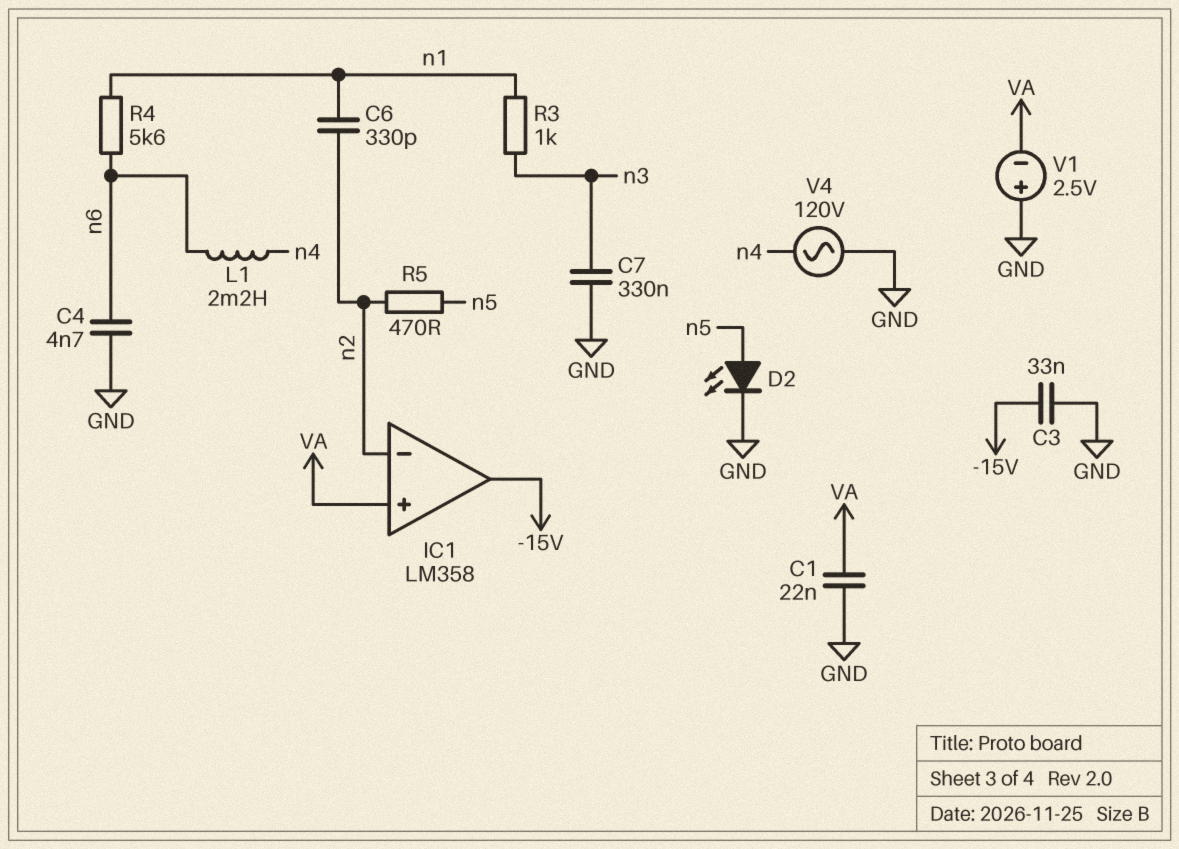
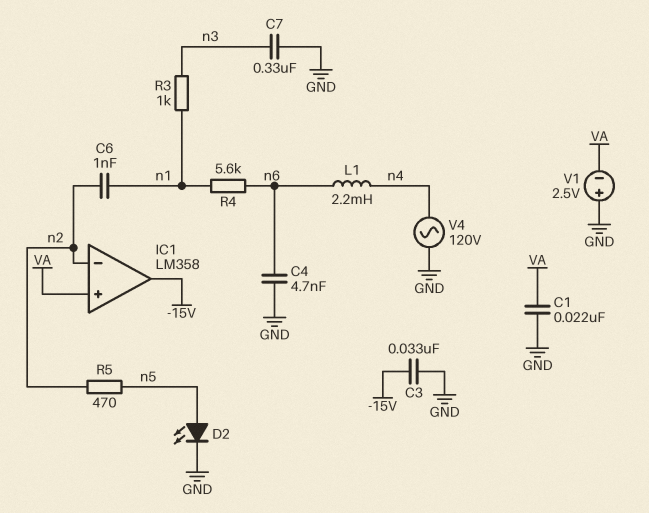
C6: 330pF (n1, n2) -> 1nF (n1, n2)

